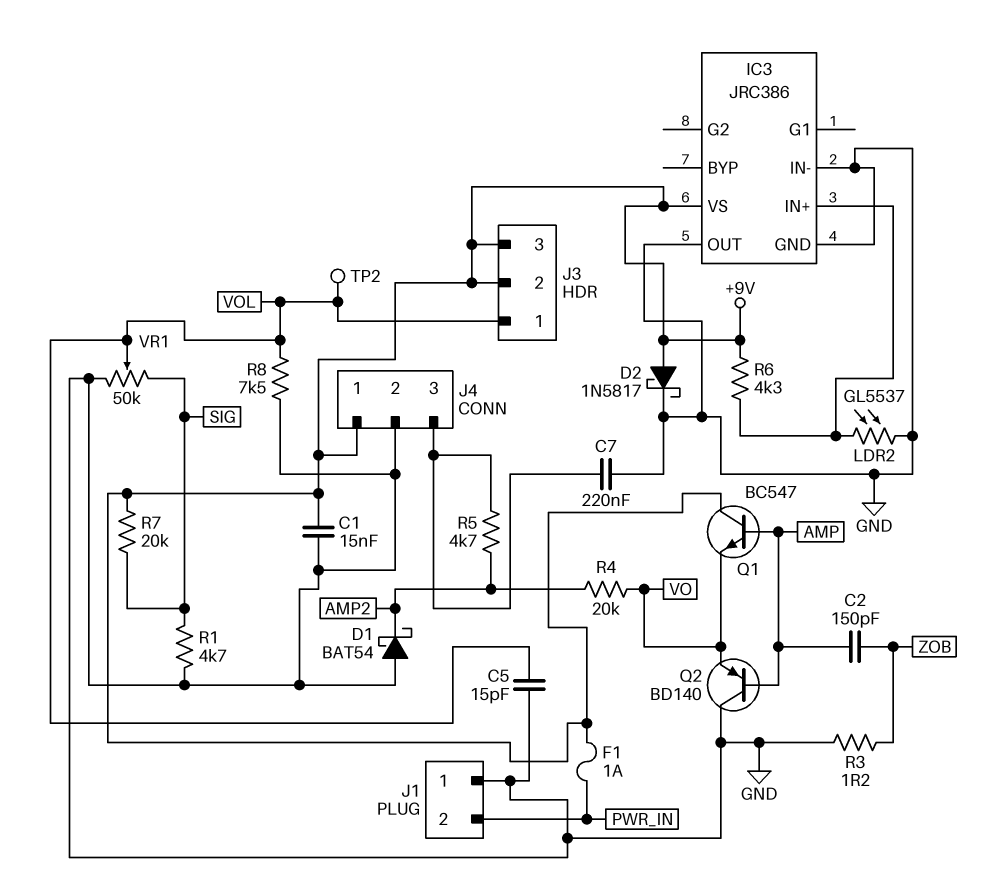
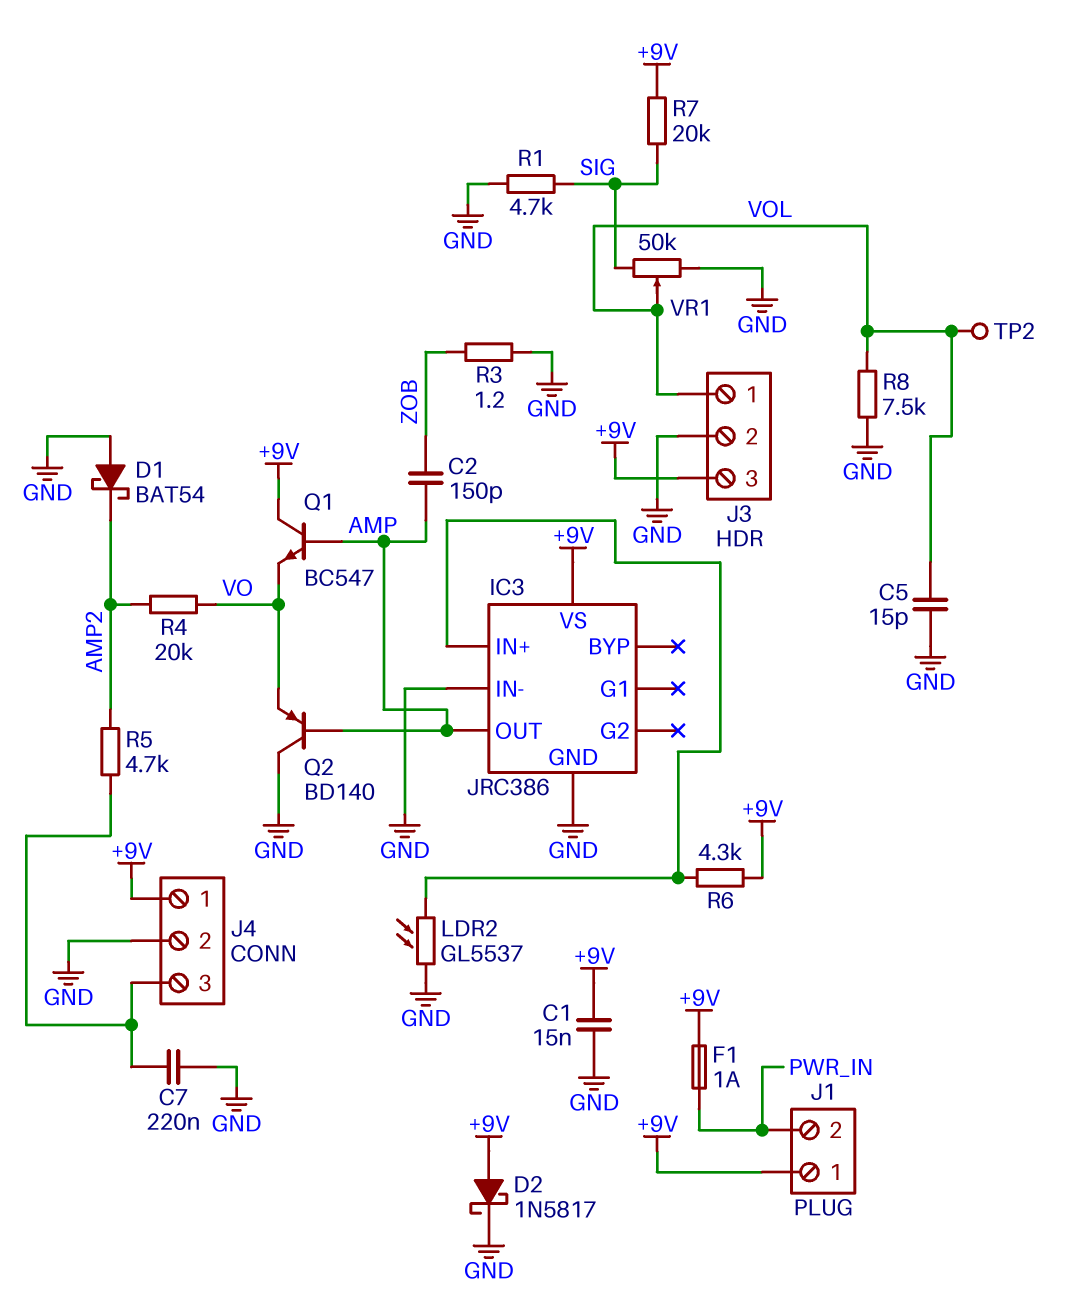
IC3 pin OUT: GND -> AMP
J1 pin 1: GND -> +9V
J3 pin 2: +9V -> GND

